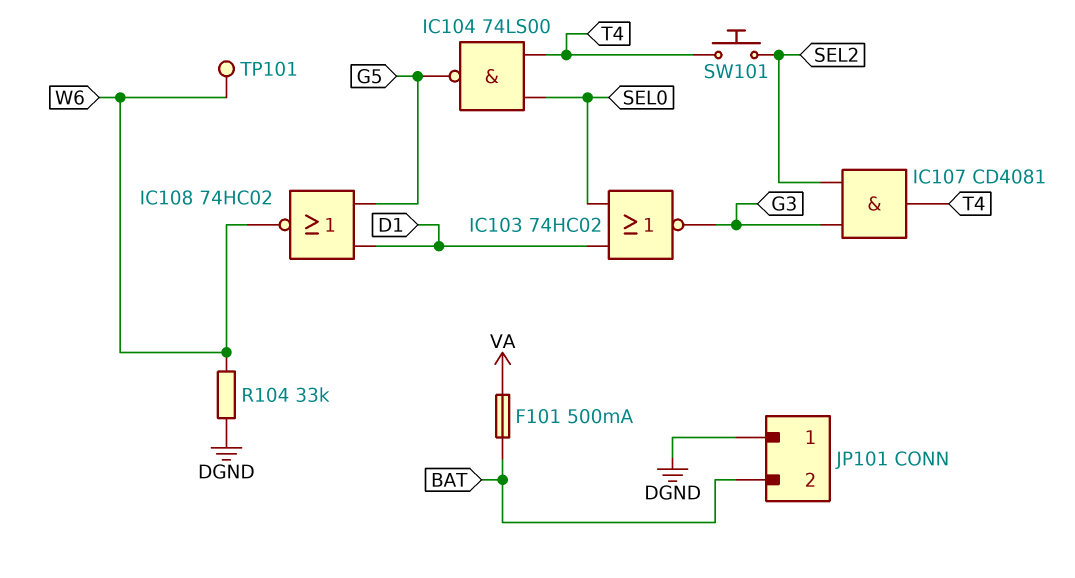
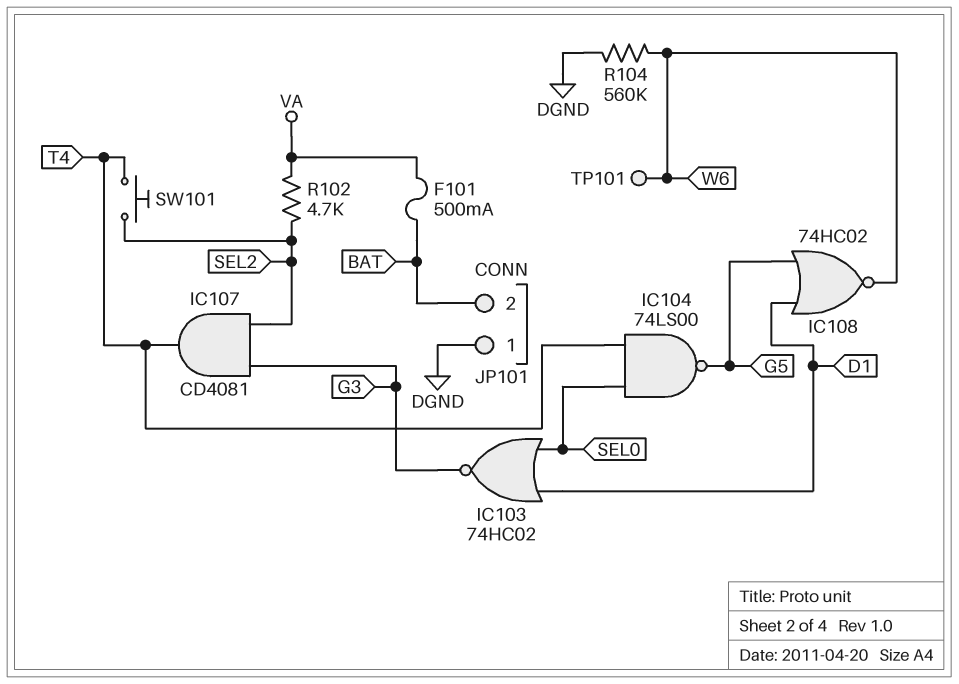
R102: none -> 4.7k (SEL2, VA)
R104: 33k (DGND, W6) -> 560k (DGND, W6)

